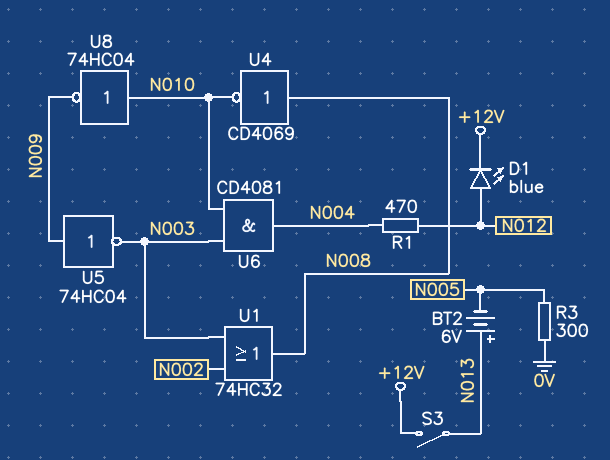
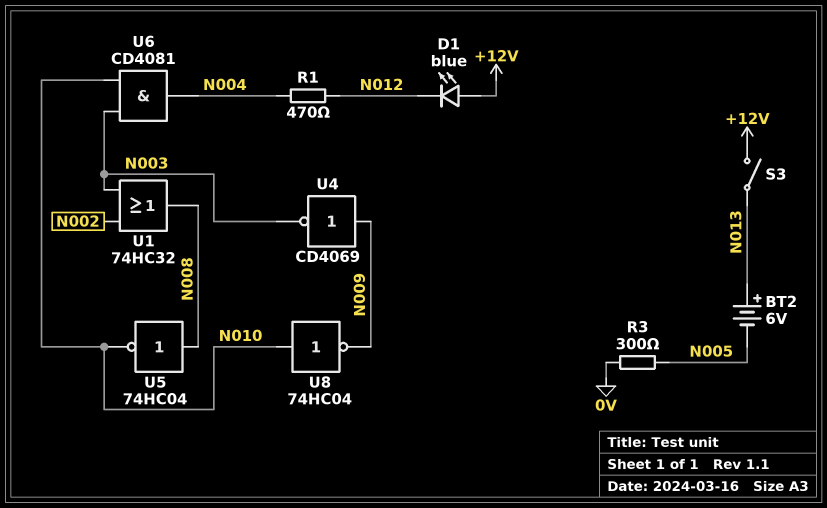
D1: LED blue (A N012, K +12V) -> LED blue (A +12V, K N012)
U4: NOT CD4069 (in N008, out N010) -> NOT CD4069 (in N009, out N003)
U5: NOT 74HC04 (in N009, out N003) -> NOT 74HC04 (in N008, out N010)

